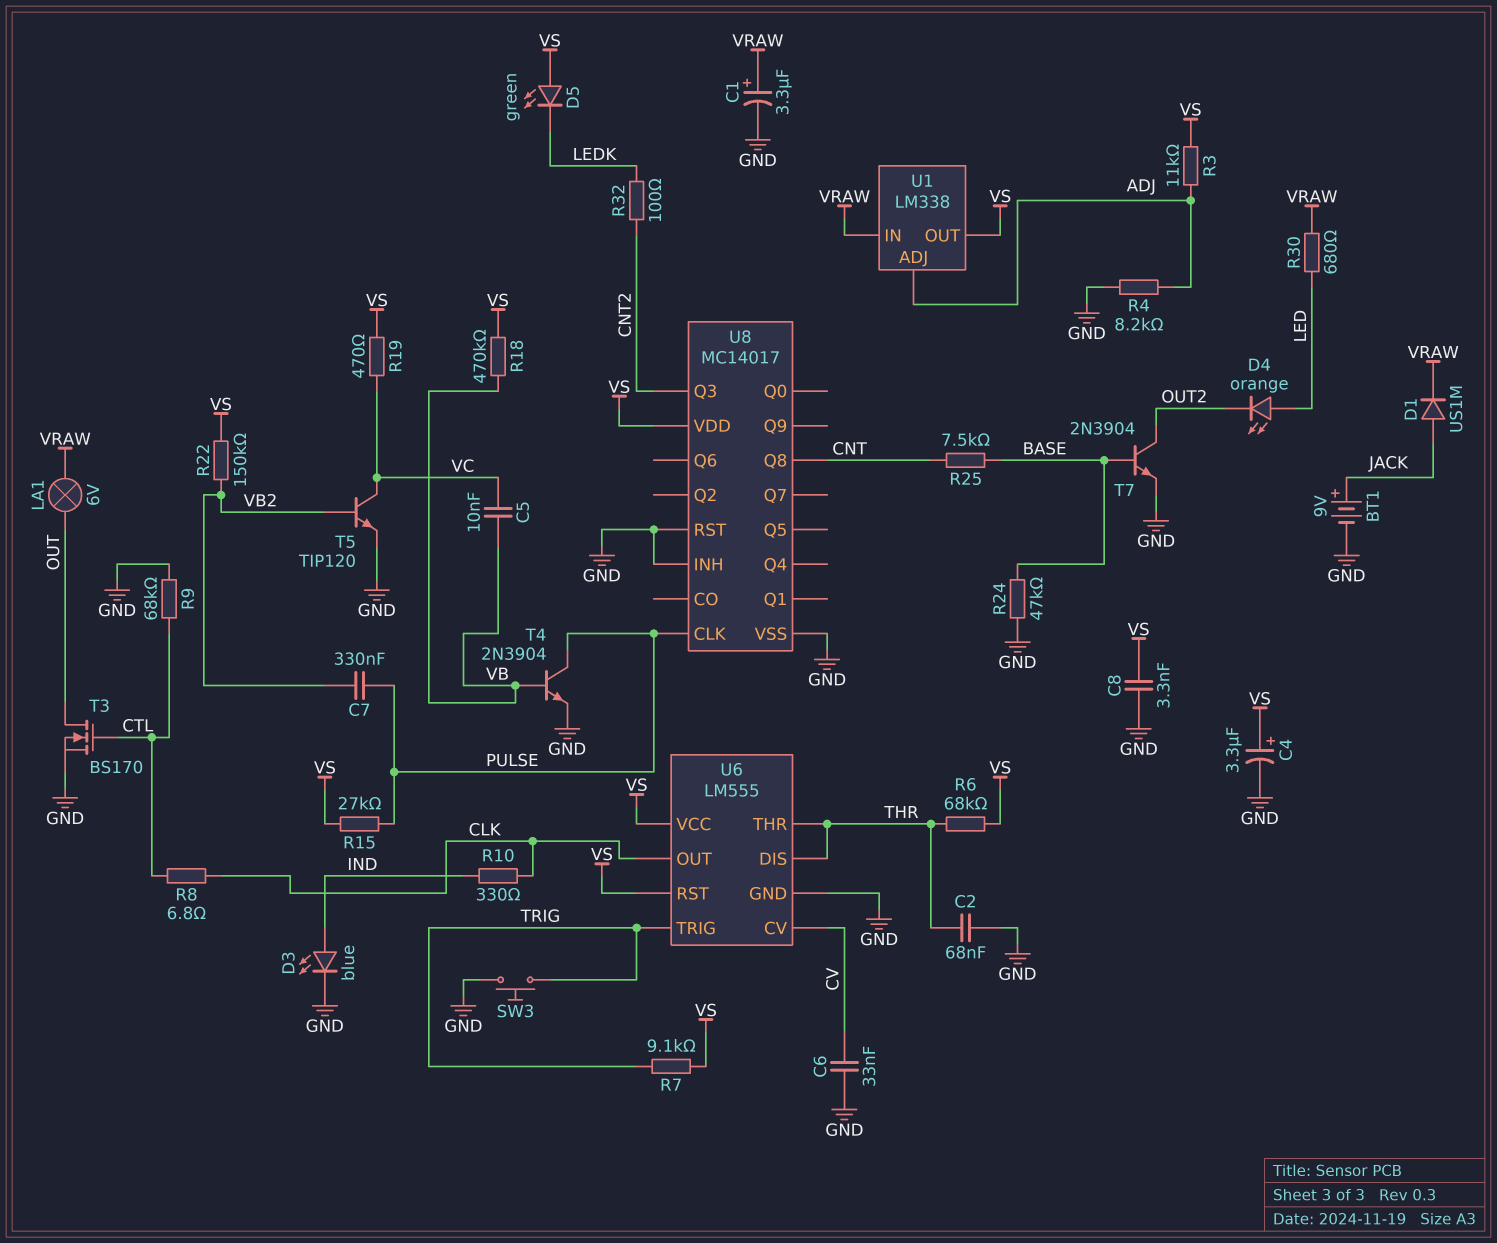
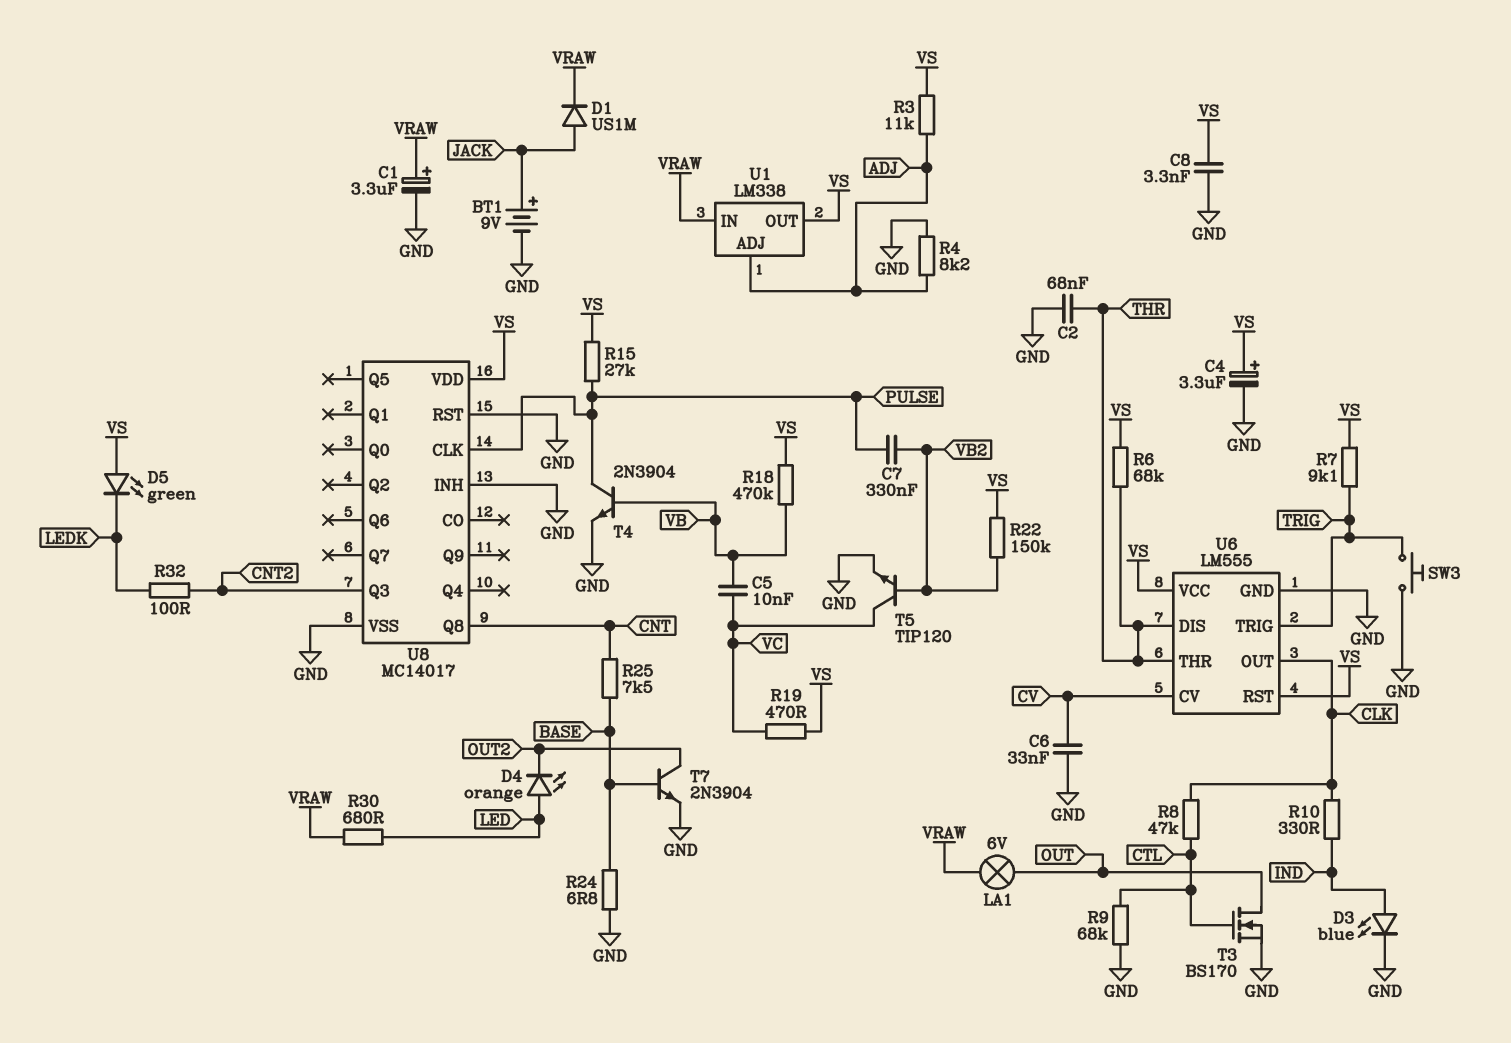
R8: 6.8 (CLK, CTL) -> 47k (CLK, CTL)
R24: 47k (BASE, GND) -> 6.8 (BASE, GND)

